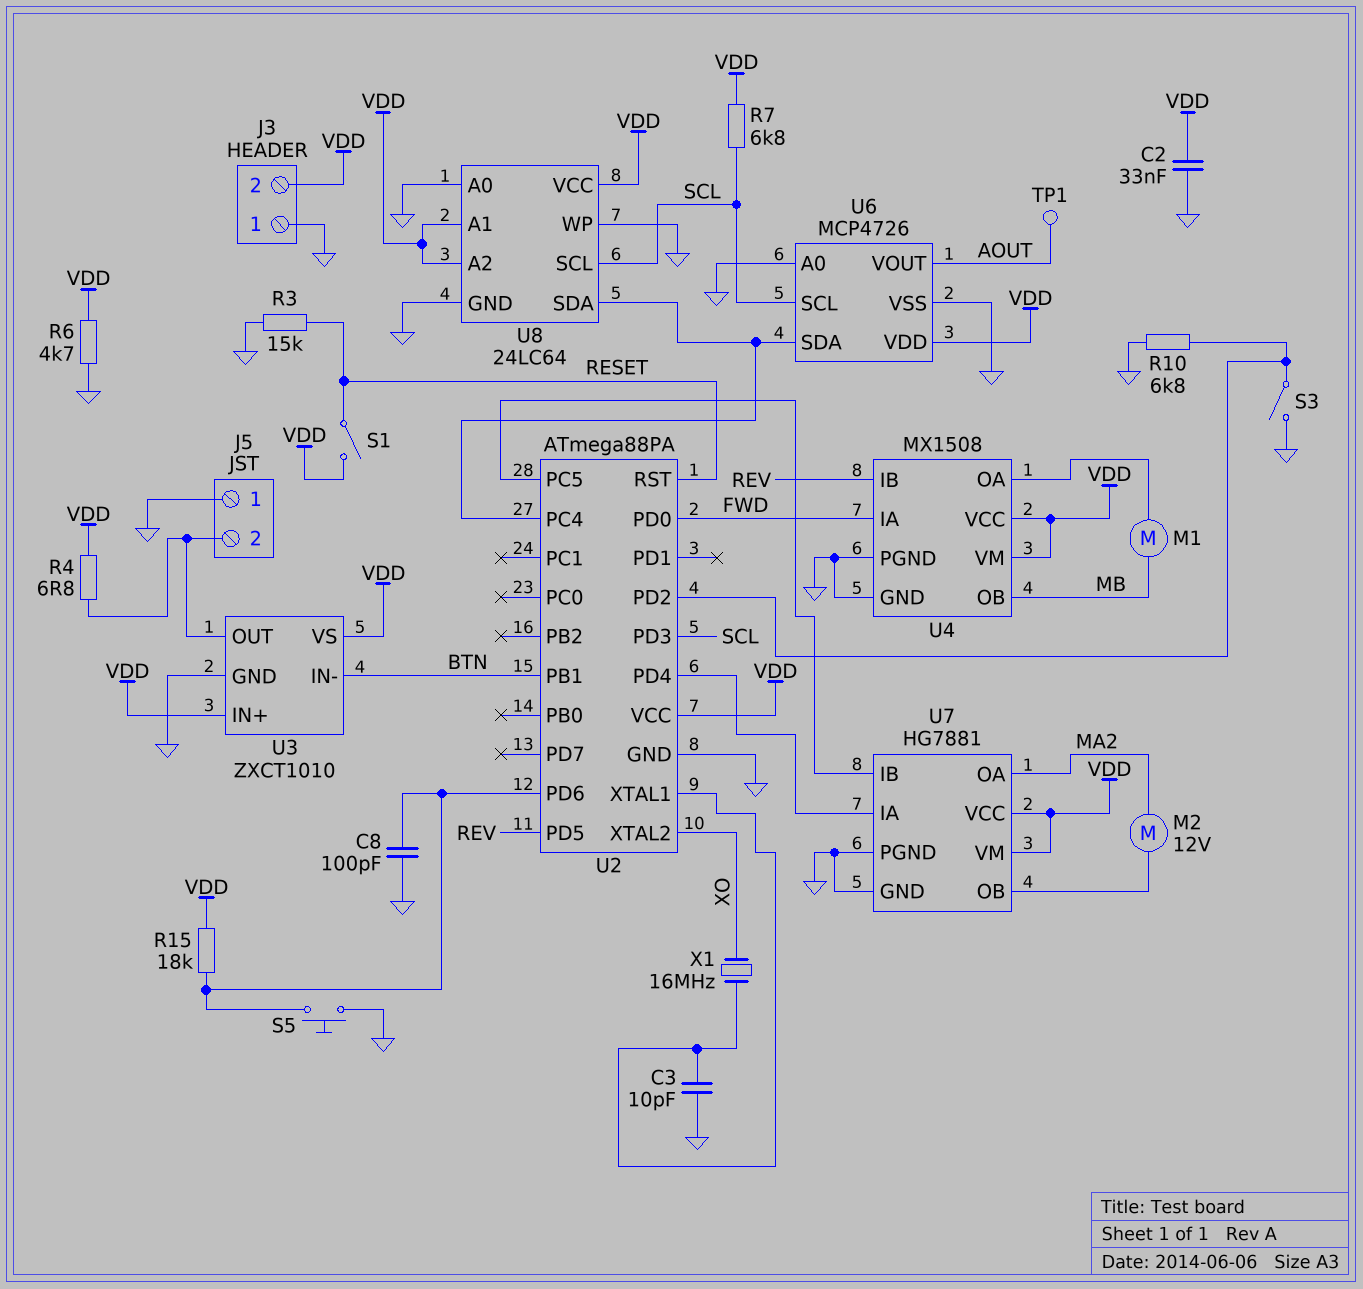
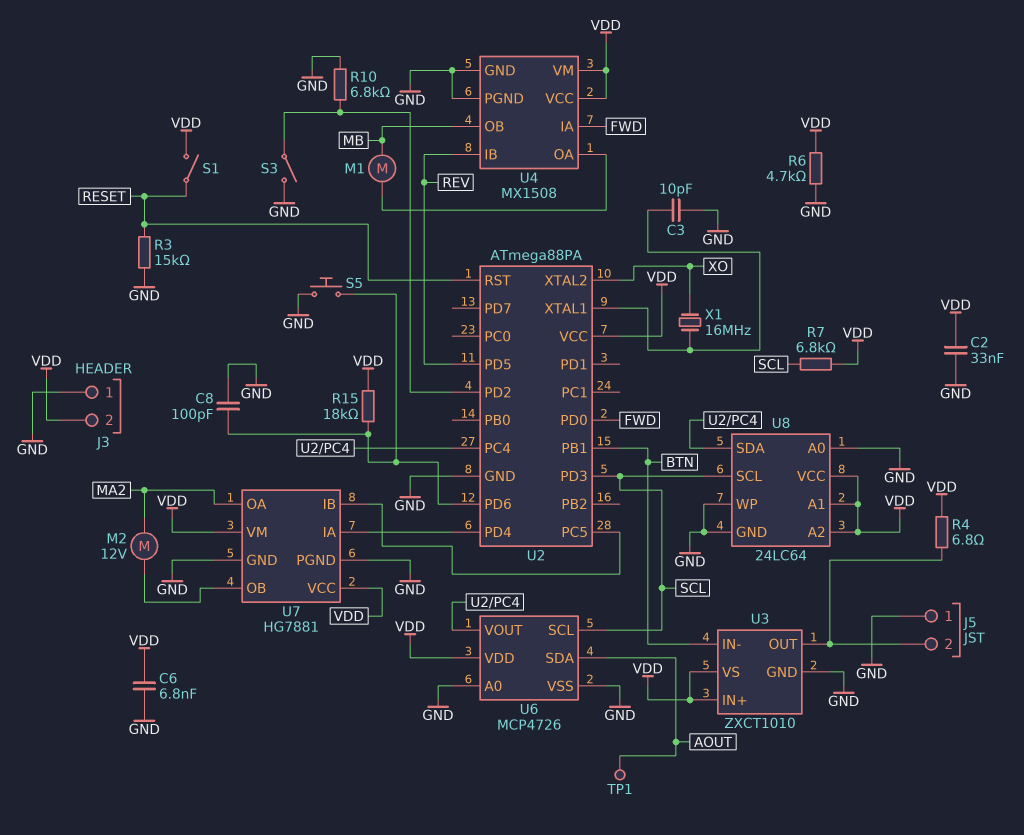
C6: none -> 6.8nF (GND, VDD)
U6 pin SDA: U2/PC4 -> AOUT
U6 pin VOUT: AOUT -> U2/PC4

